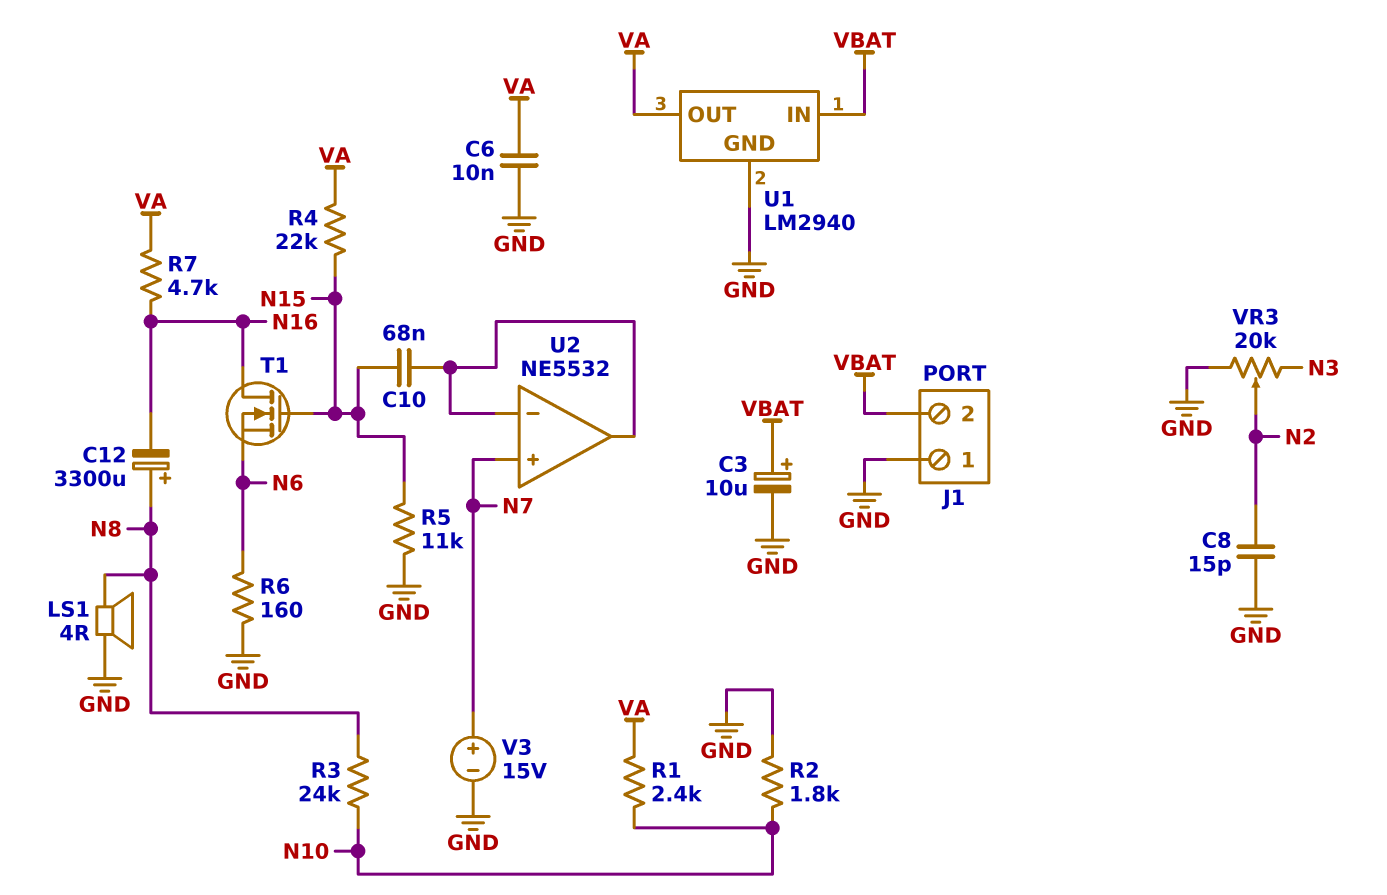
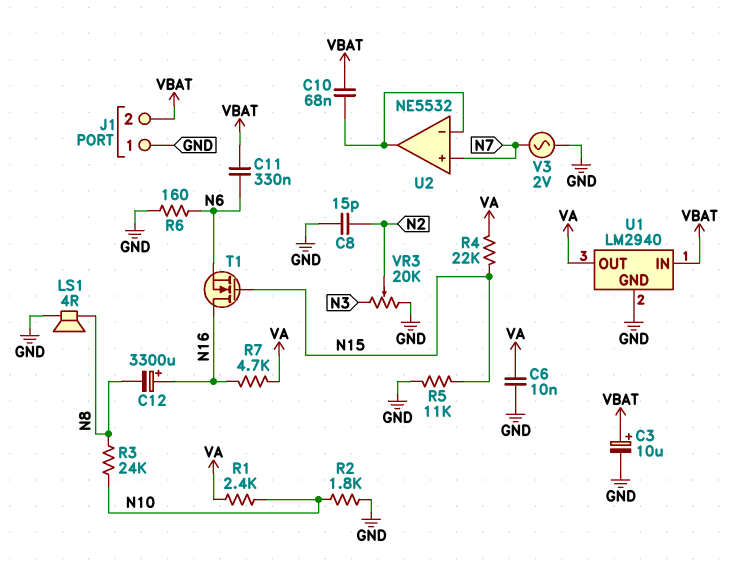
C10: 68nF (N15, U2/in-) -> 68nF (U2/in-, VBAT)
C11: none -> 330nF (N6, VBAT)
C12: 3300uF (plus N8, minus N16) -> 3300uF (plus N16, minus N8)
V3: 15V (plus N7, minus GND) -> AC 2V (GND, N7)

